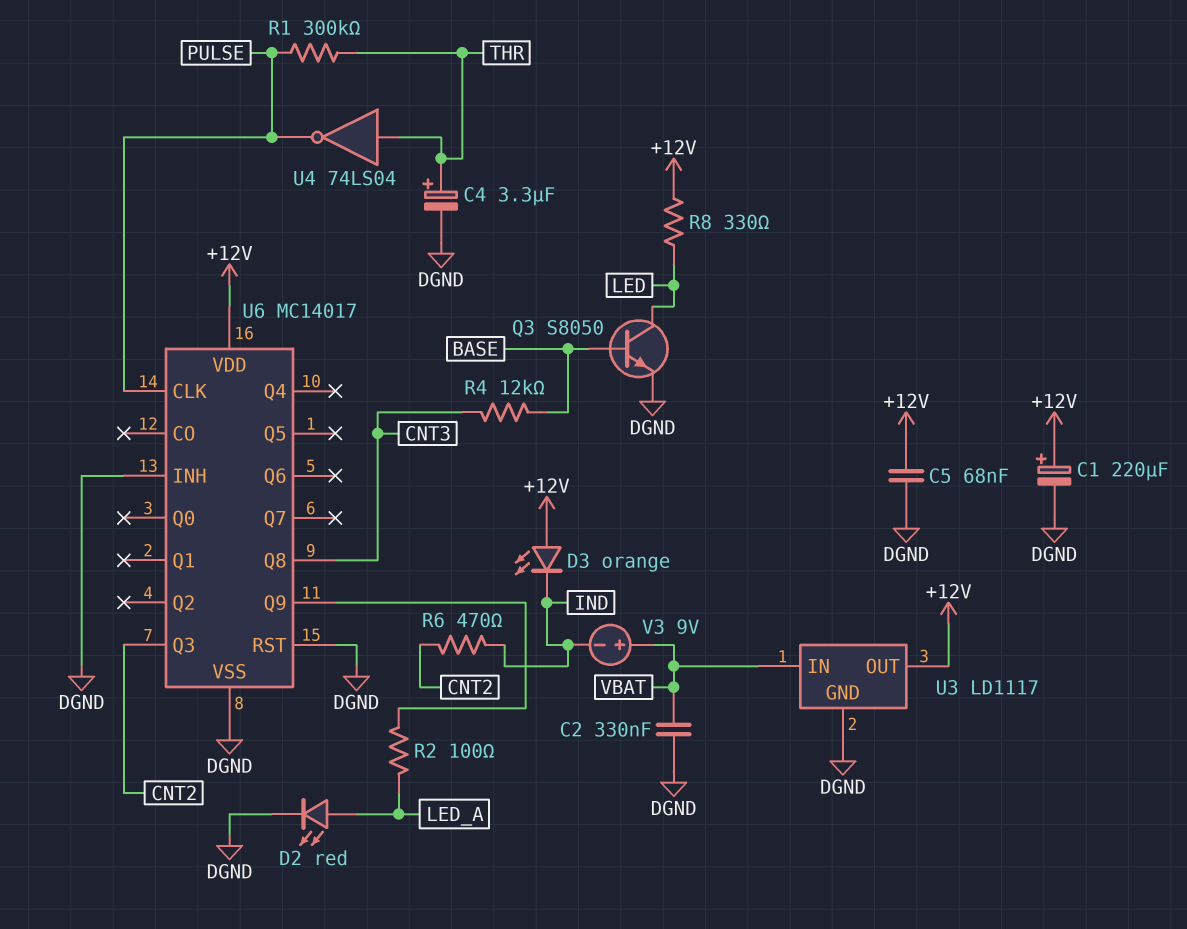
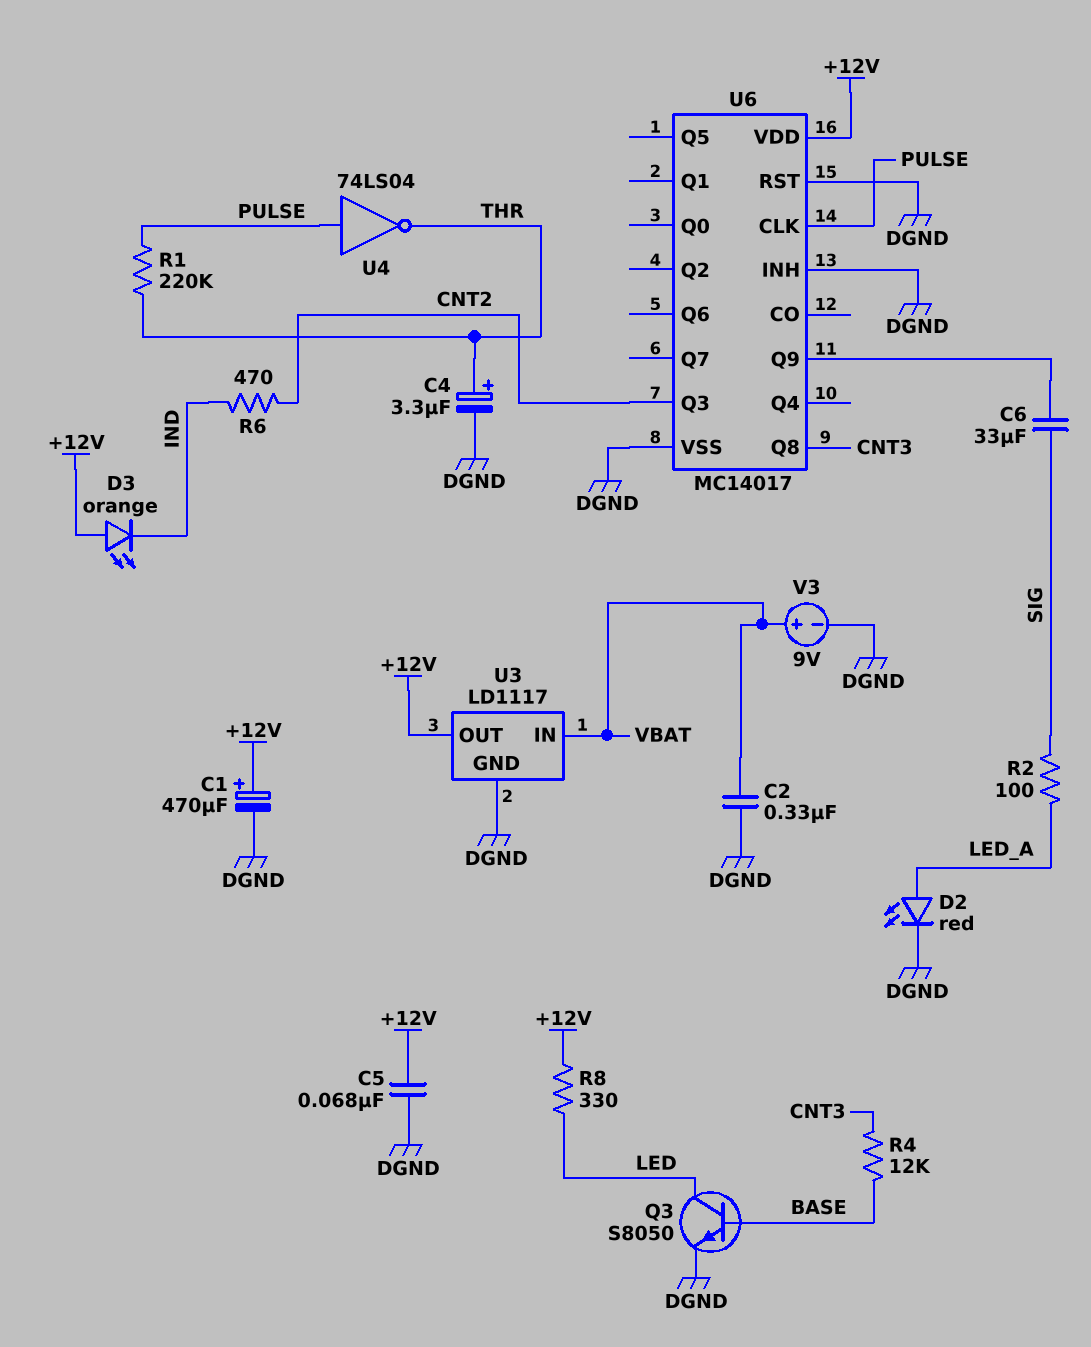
C1: 220uF (plus +12V, minus DGND) -> 470uF (plus +12V, minus DGND)
C6: none -> 33uF (SIG, U6/Q9)
R1: 300k (PULSE, THR) -> 220k (PULSE, THR)
R2: 100 (LED_A, U6/Q9) -> 100 (LED_A, SIG)
U4: NOT 74LS04 (in THR, out PULSE) -> NOT 74LS04 (in PULSE, out THR)
V3: 9V (plus VBAT, minus IND) -> 9V (plus VBAT, minus DGND)

